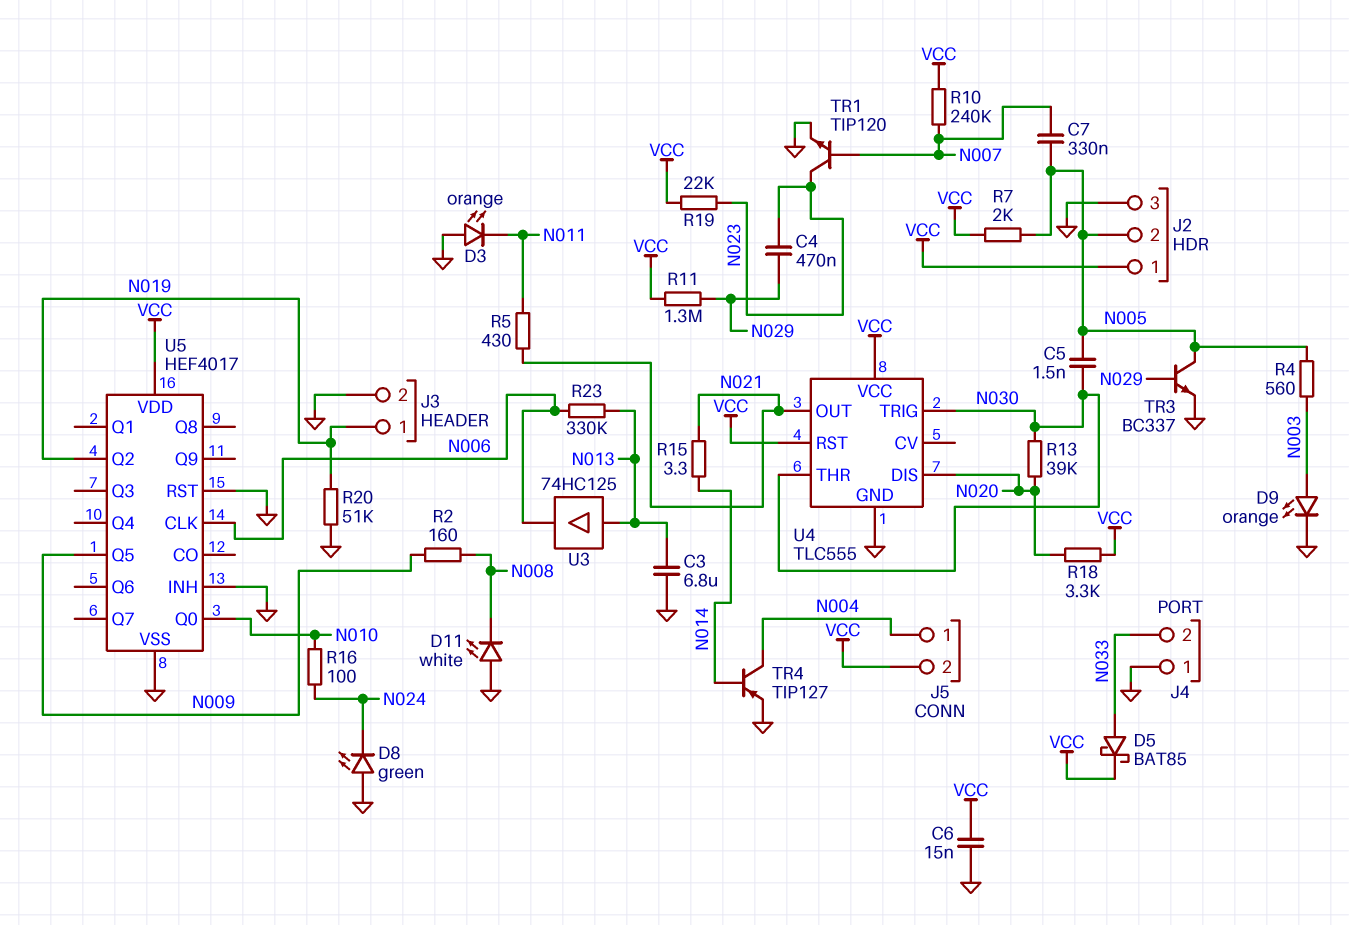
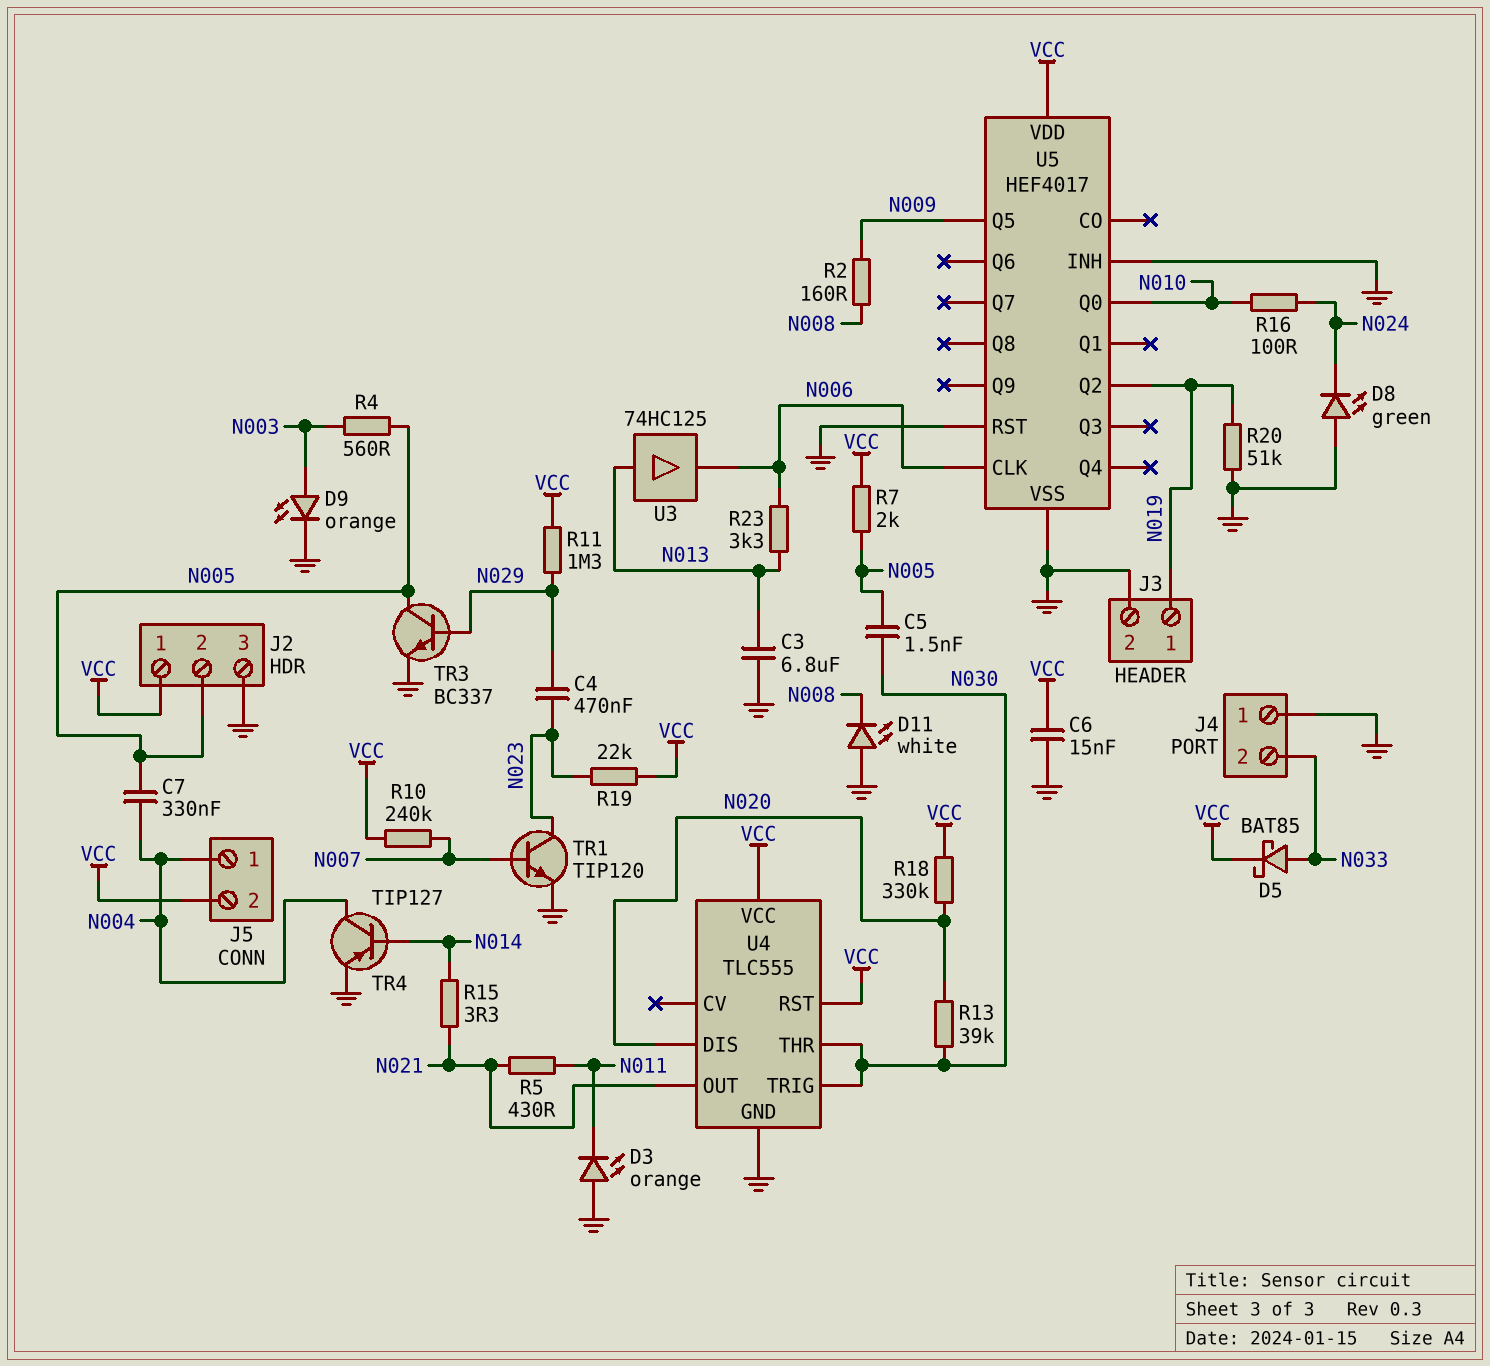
C7: 330nF (N005, N007) -> 330nF (N004, N005)
R18: 3.3k (N020, VCC) -> 330k (N020, VCC)
R23: 330k (N006, N013) -> 3.3k (N006, N013)

